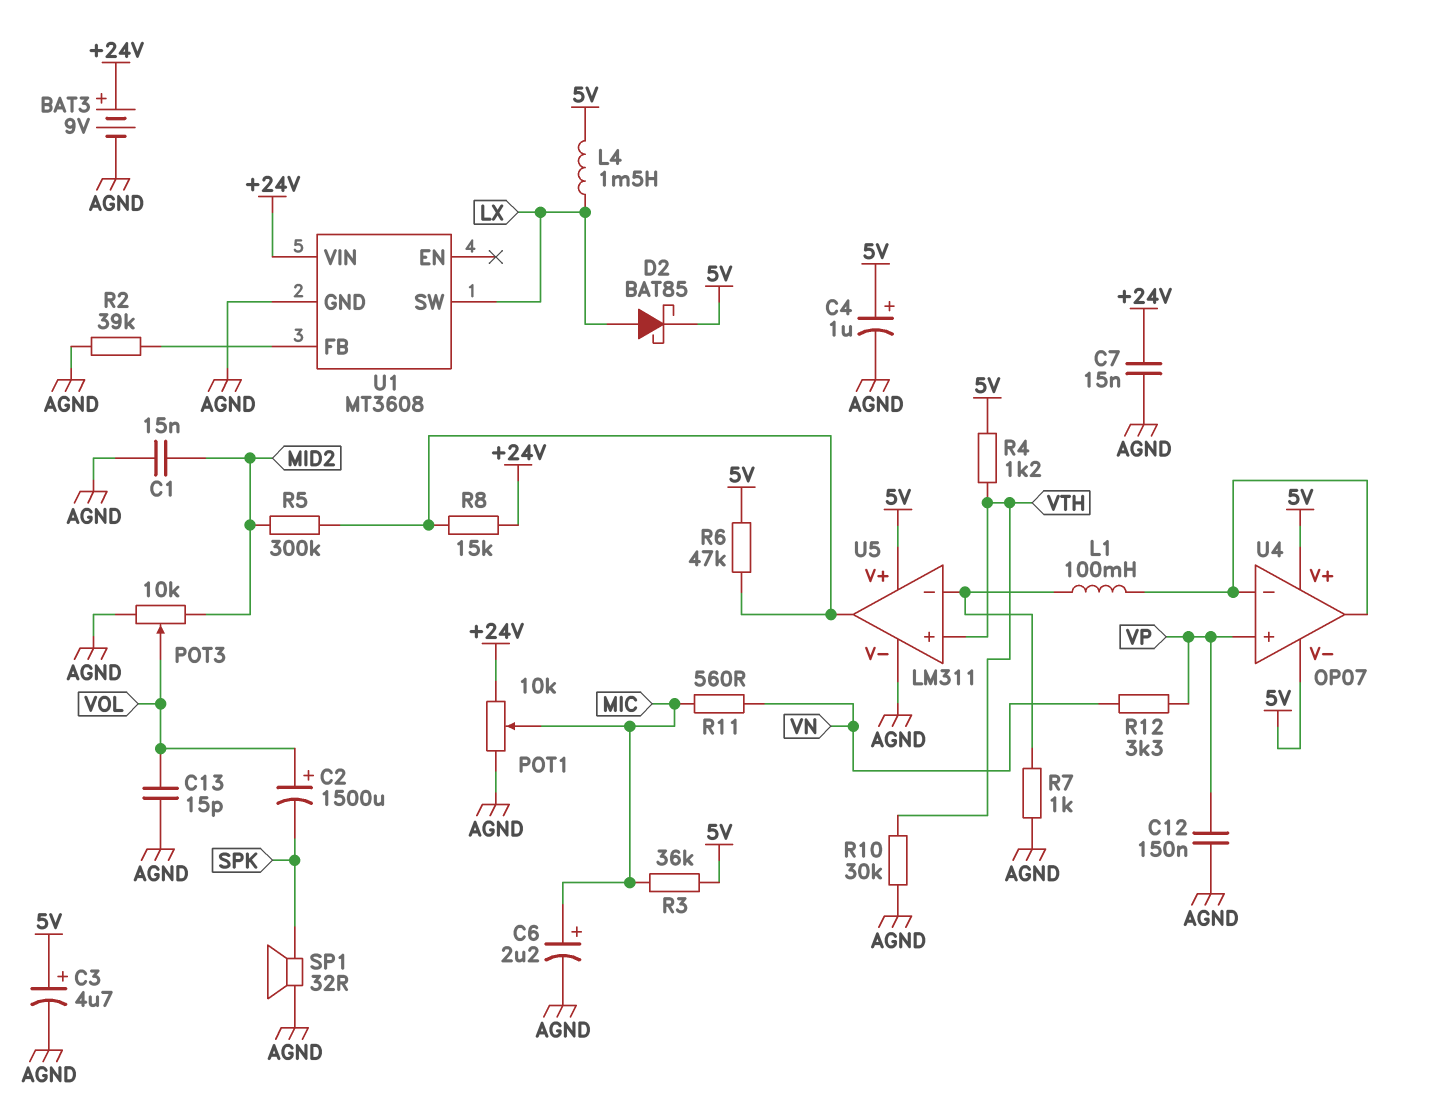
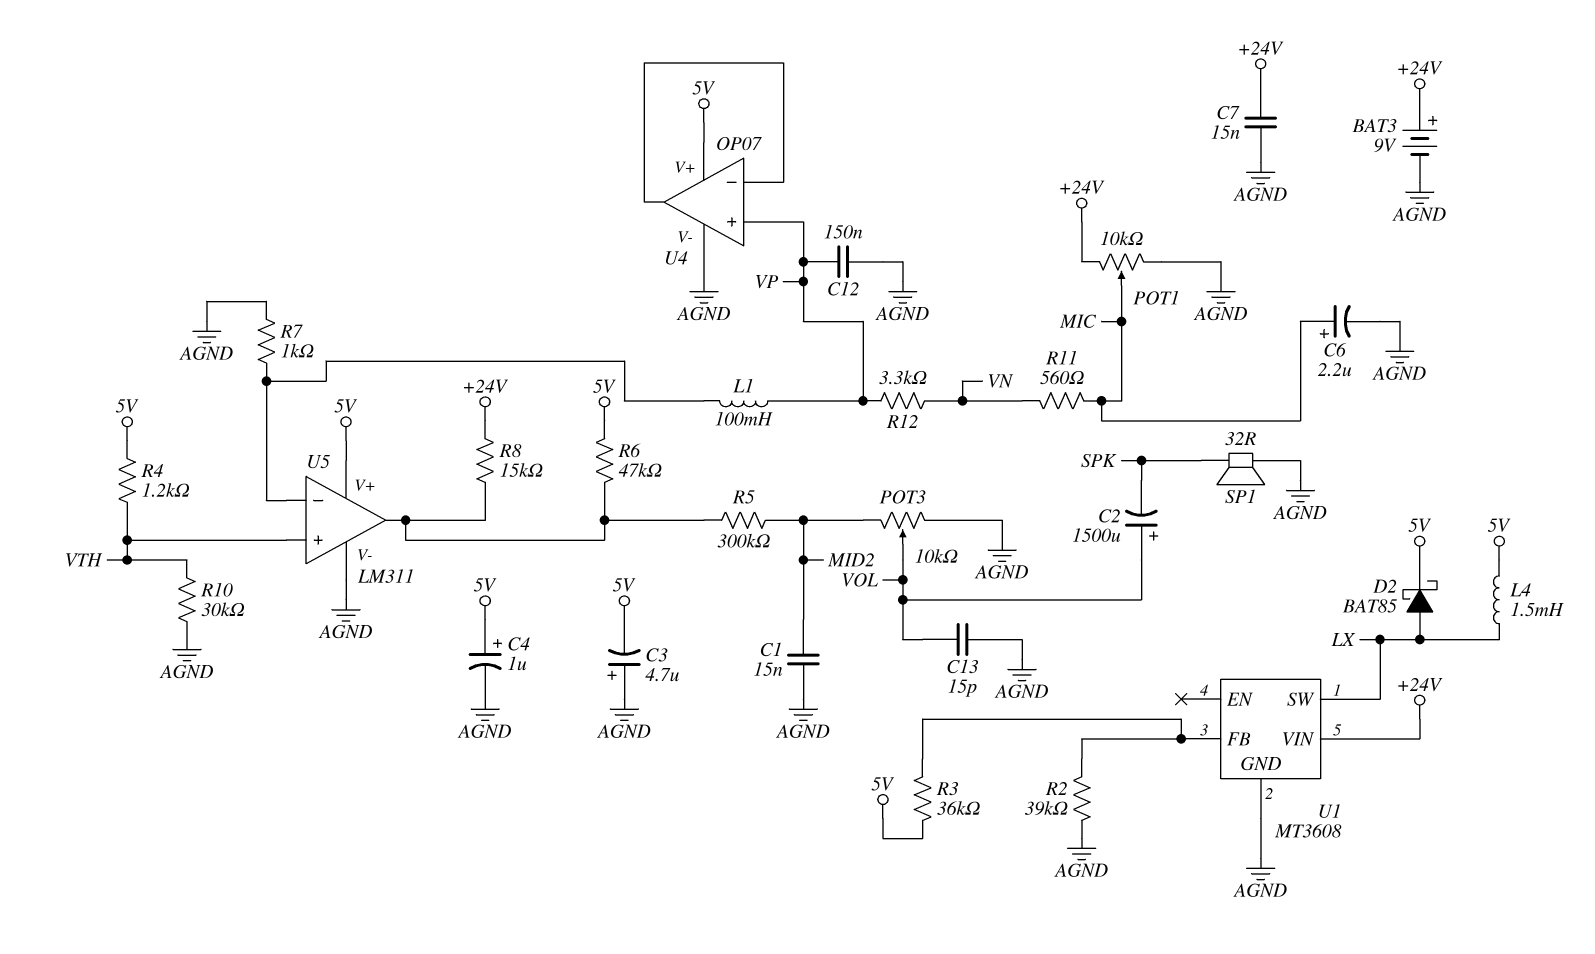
C3: 4.7uF (plus 5V, minus AGND) -> 4.7uF (plus AGND, minus 5V)
L1: 100mH (U4/in-, U5/in-) -> 100mH (U5/in-, VP)
R3: 36k (5V, MIC) -> 36k (5V, U1/FB)
U4 pin V-: 5V -> AGND

